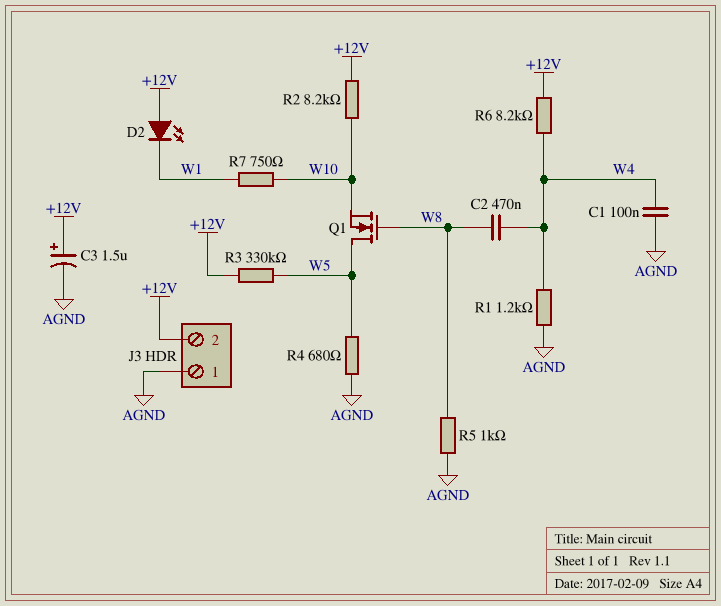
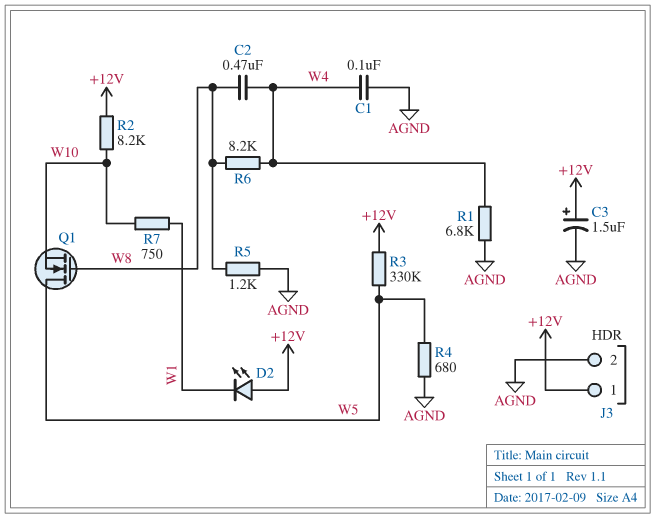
J3 pin 1: AGND -> +12V
J3 pin 2: +12V -> AGND
R1: 1.2k (AGND, W4) -> 6.8k (AGND, W4)
R5: 1k (AGND, W8) -> 1.2k (AGND, W8)
R6: 8.2k (+12V, W4) -> 8.2k (W4, W8)

